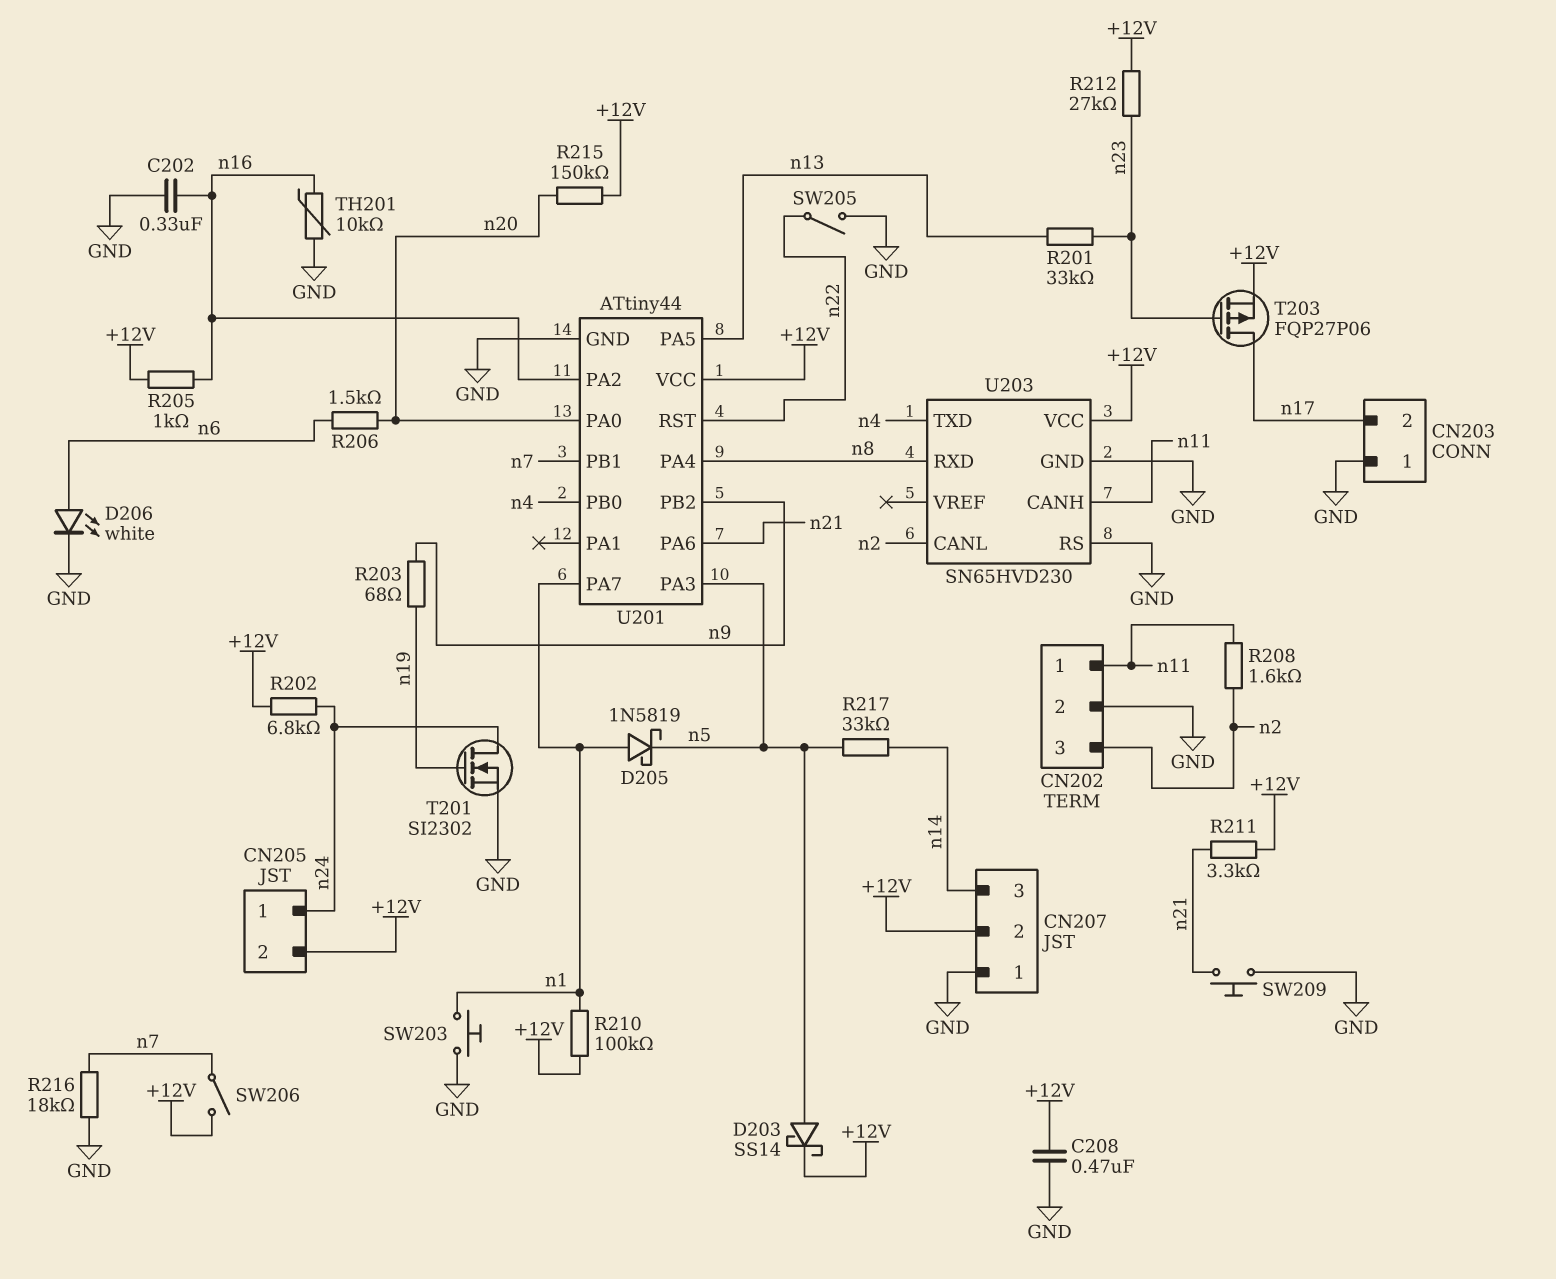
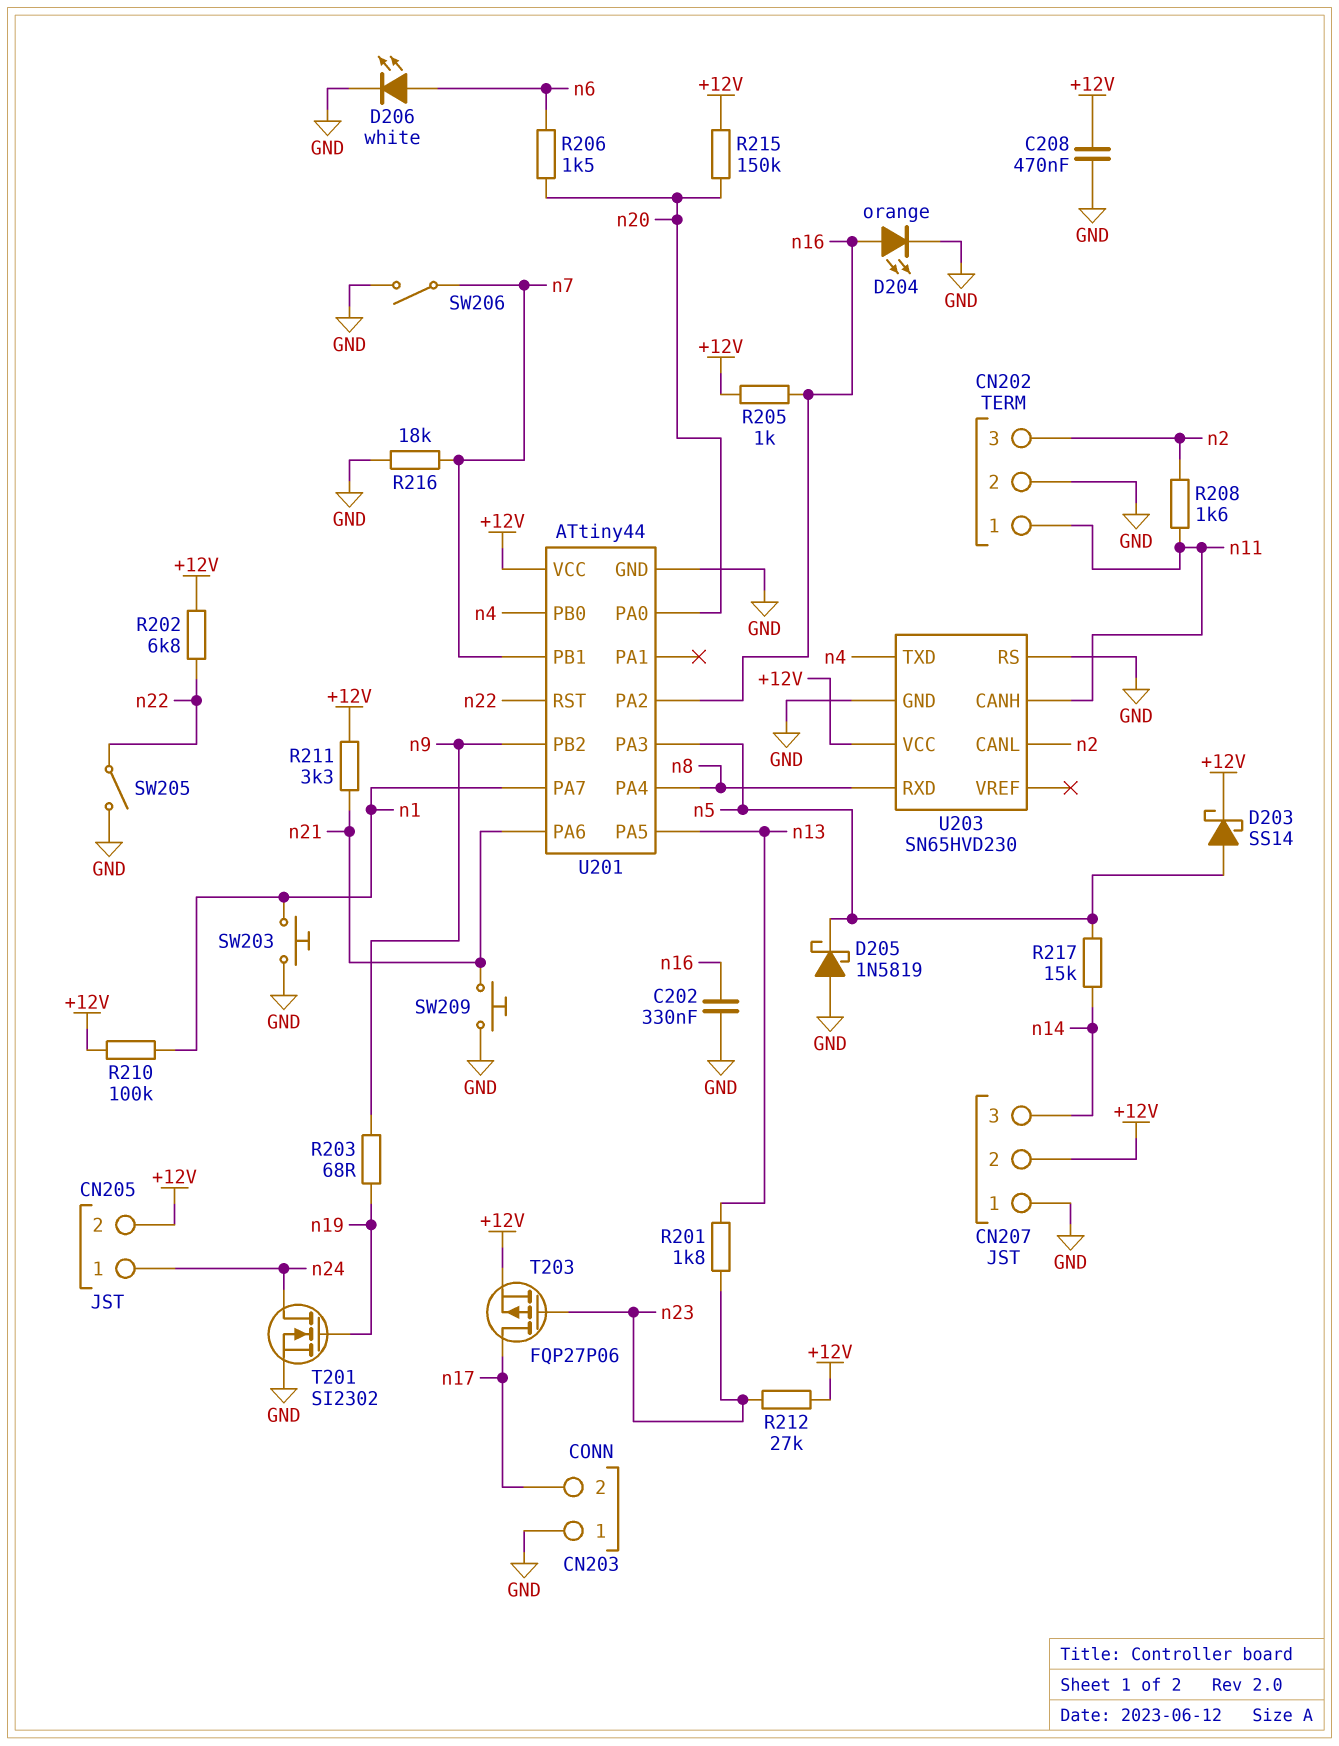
D204: none -> LED orange (A n16, K GND)
D205: schottky 1N5819 (A n1, K n5) -> schottky 1N5819 (A GND, K n5)
R201: 33k (n13, n23) -> 1.8k (n13, n23)
R202: 6.8k (+12V, n24) -> 6.8k (+12V, n22)
R217: 33k (n5, n14) -> 15k (n5, n14)
SW206: switch (+12V, n7) -> switch (GND, n7)
TH201: 10k (GND, n16) -> none

